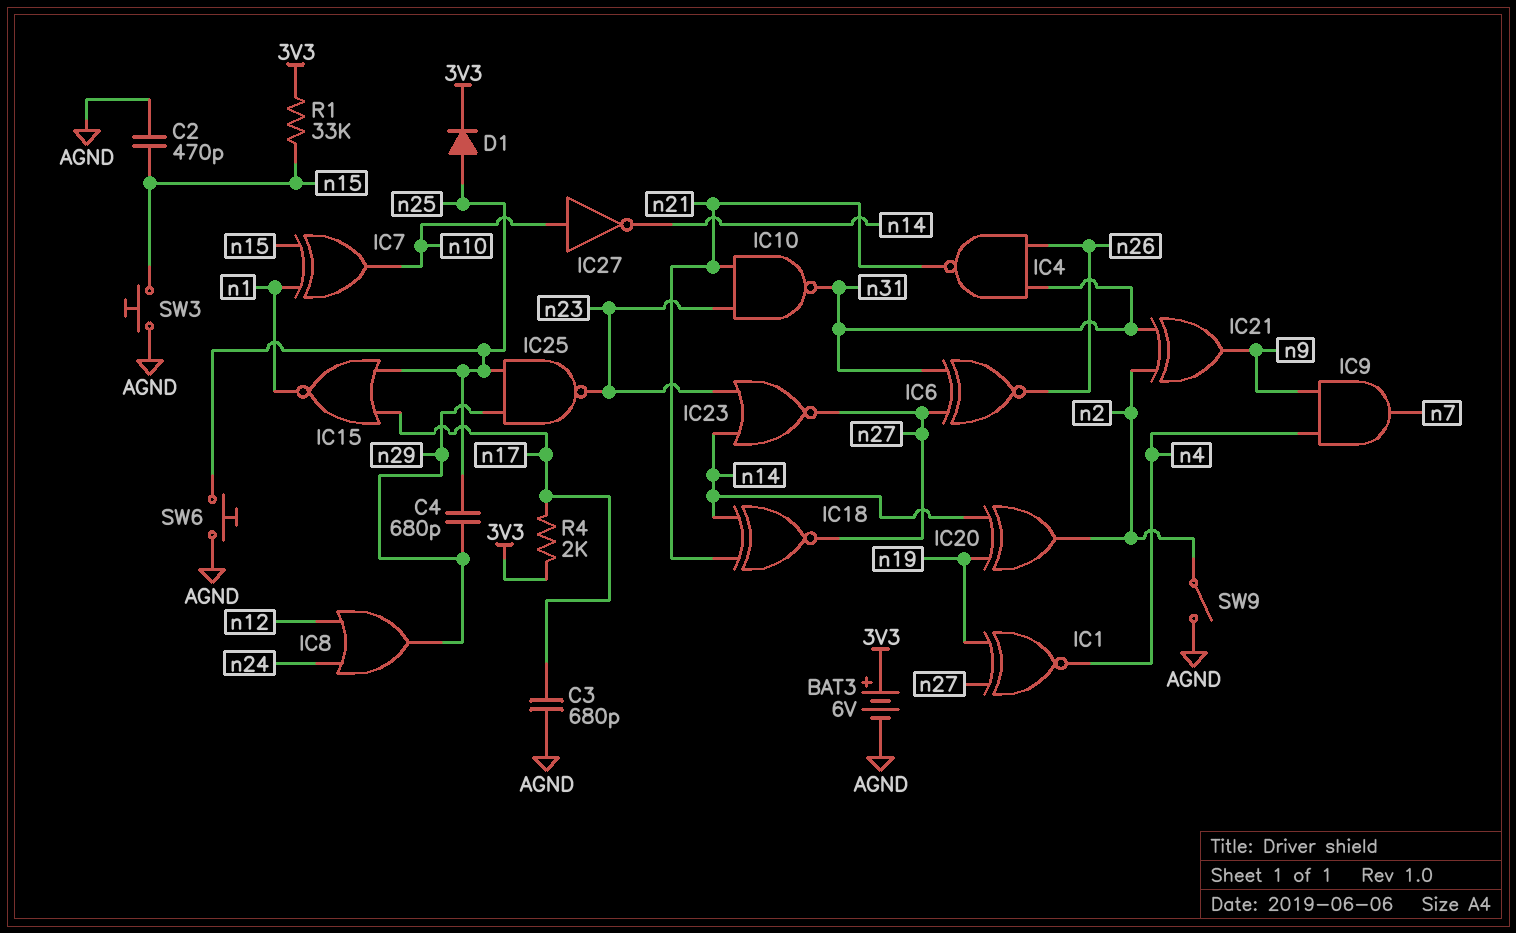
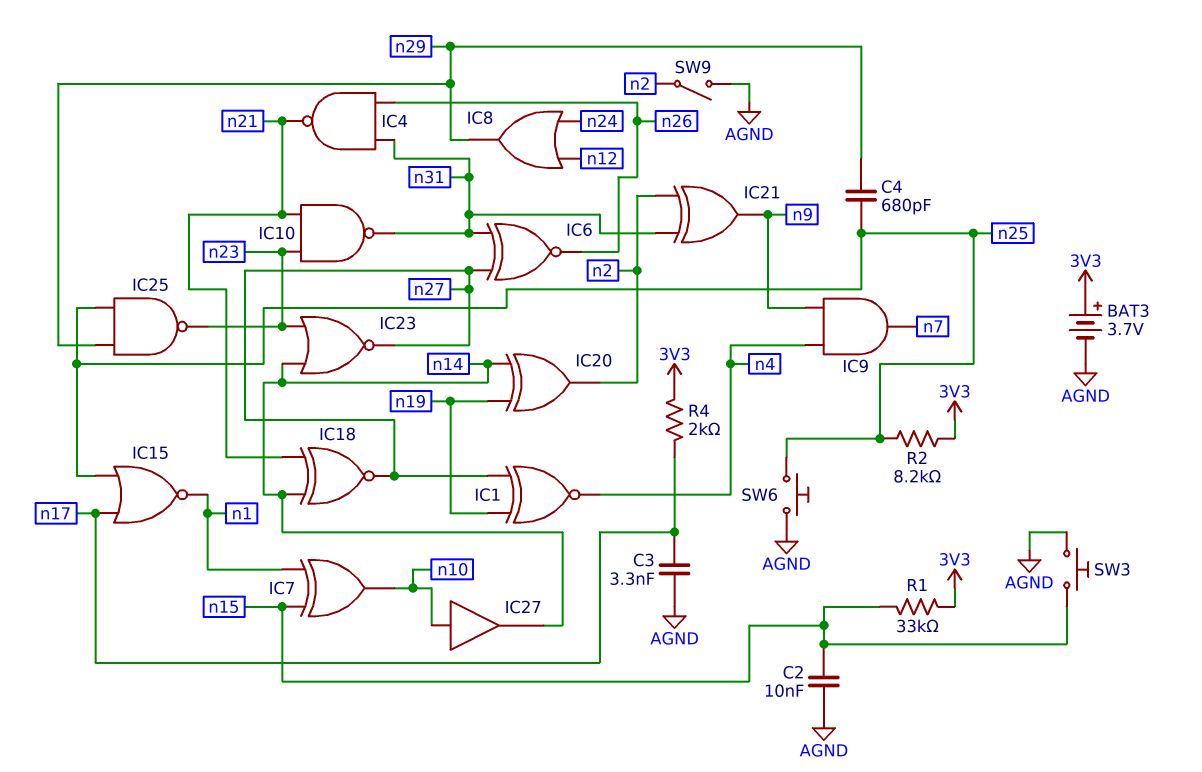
BAT3: 6V (plus 3V3, minus AGND) -> 3.7V (plus 3V3, minus AGND)
C2: 470pF (AGND, n15) -> 10nF (AGND, n15)
C3: 680pF (AGND, n17) -> 3.3nF (AGND, n17)
D1: diode (A n25, K 3V3) -> none
IC27: NOT (in n10, out n14) -> buffer (in n10, out n14)
R2: none -> 8.2k (3V3, n25)

